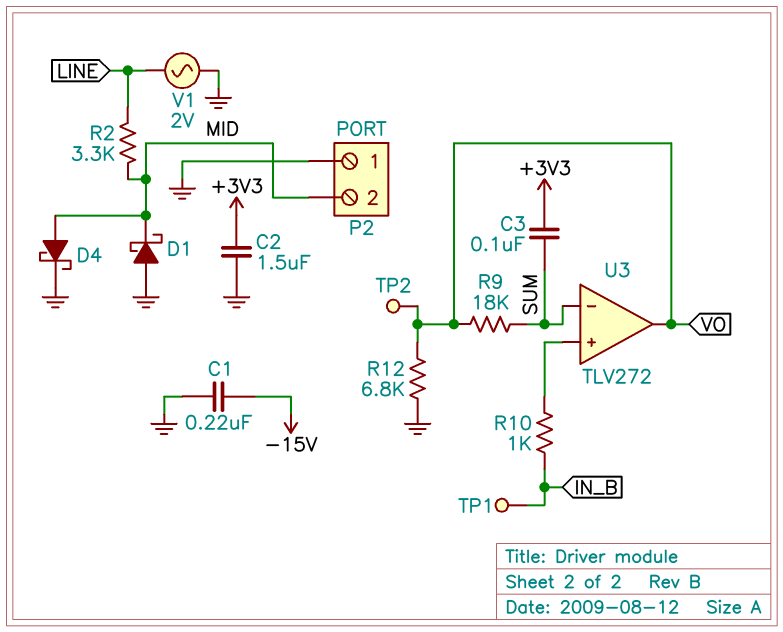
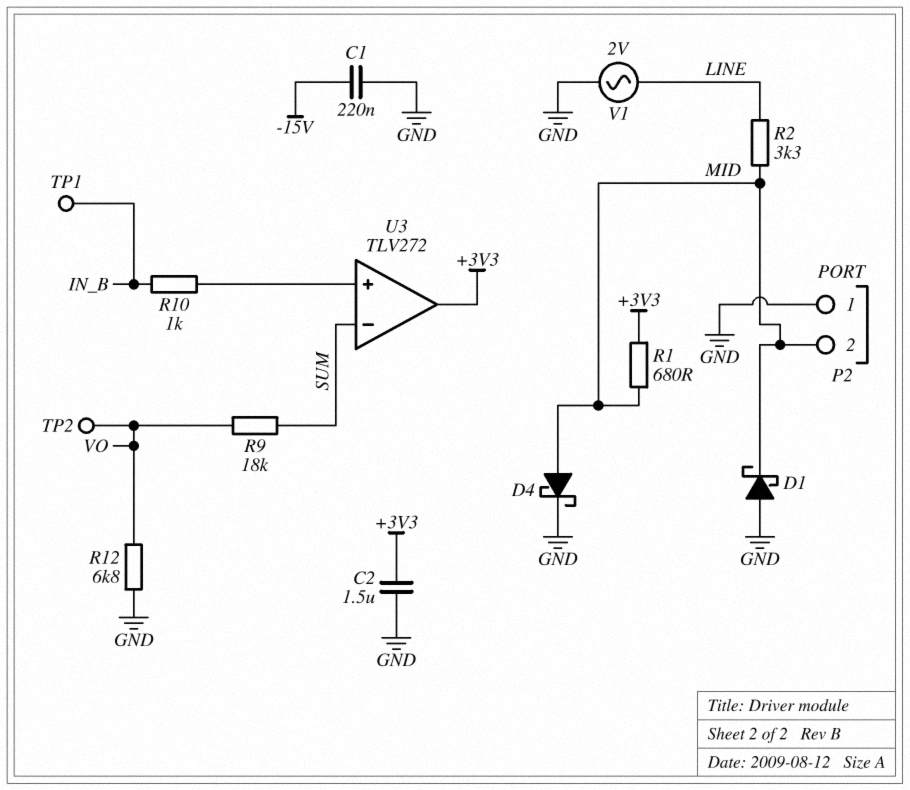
C3: 100nF (+3V3, SUM) -> none
R1: none -> 680 (+3V3, MID)
U3 pin out: VO -> +3V3

